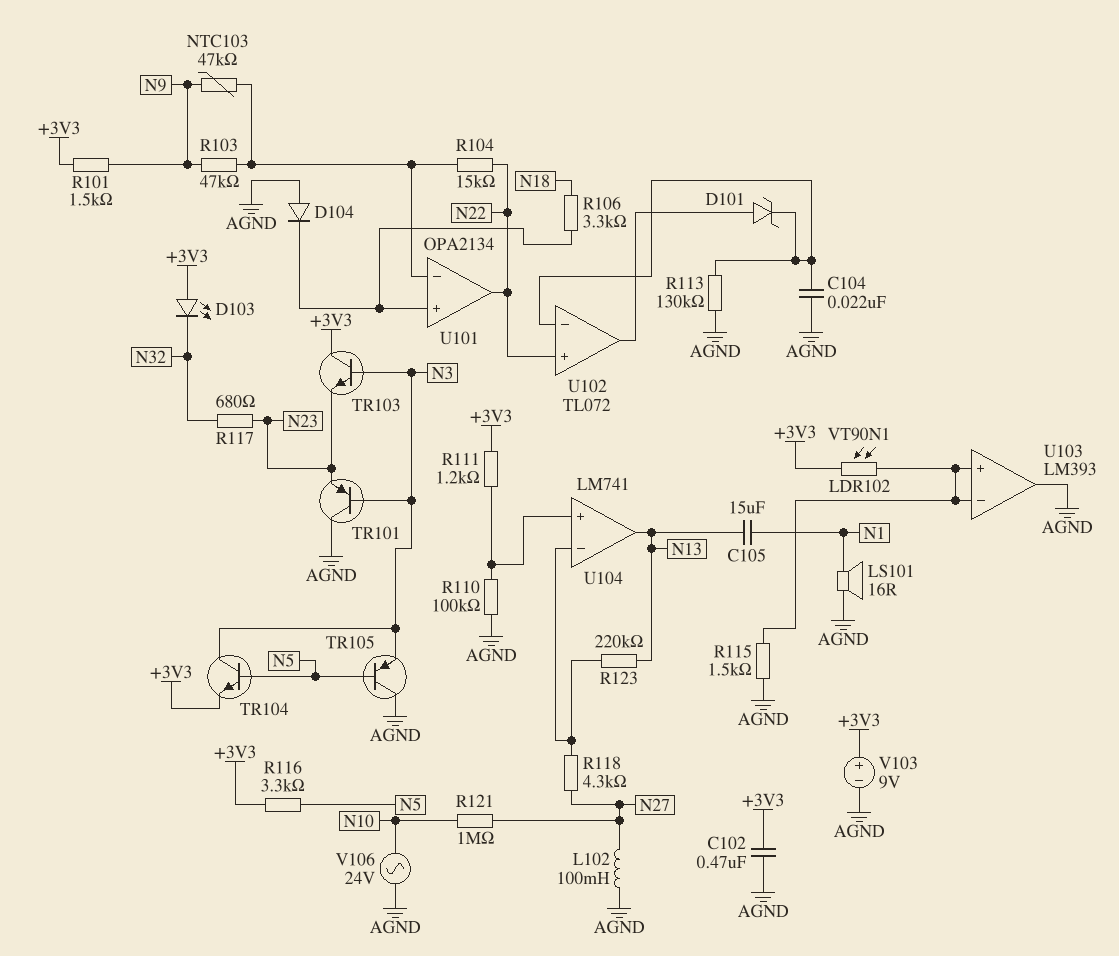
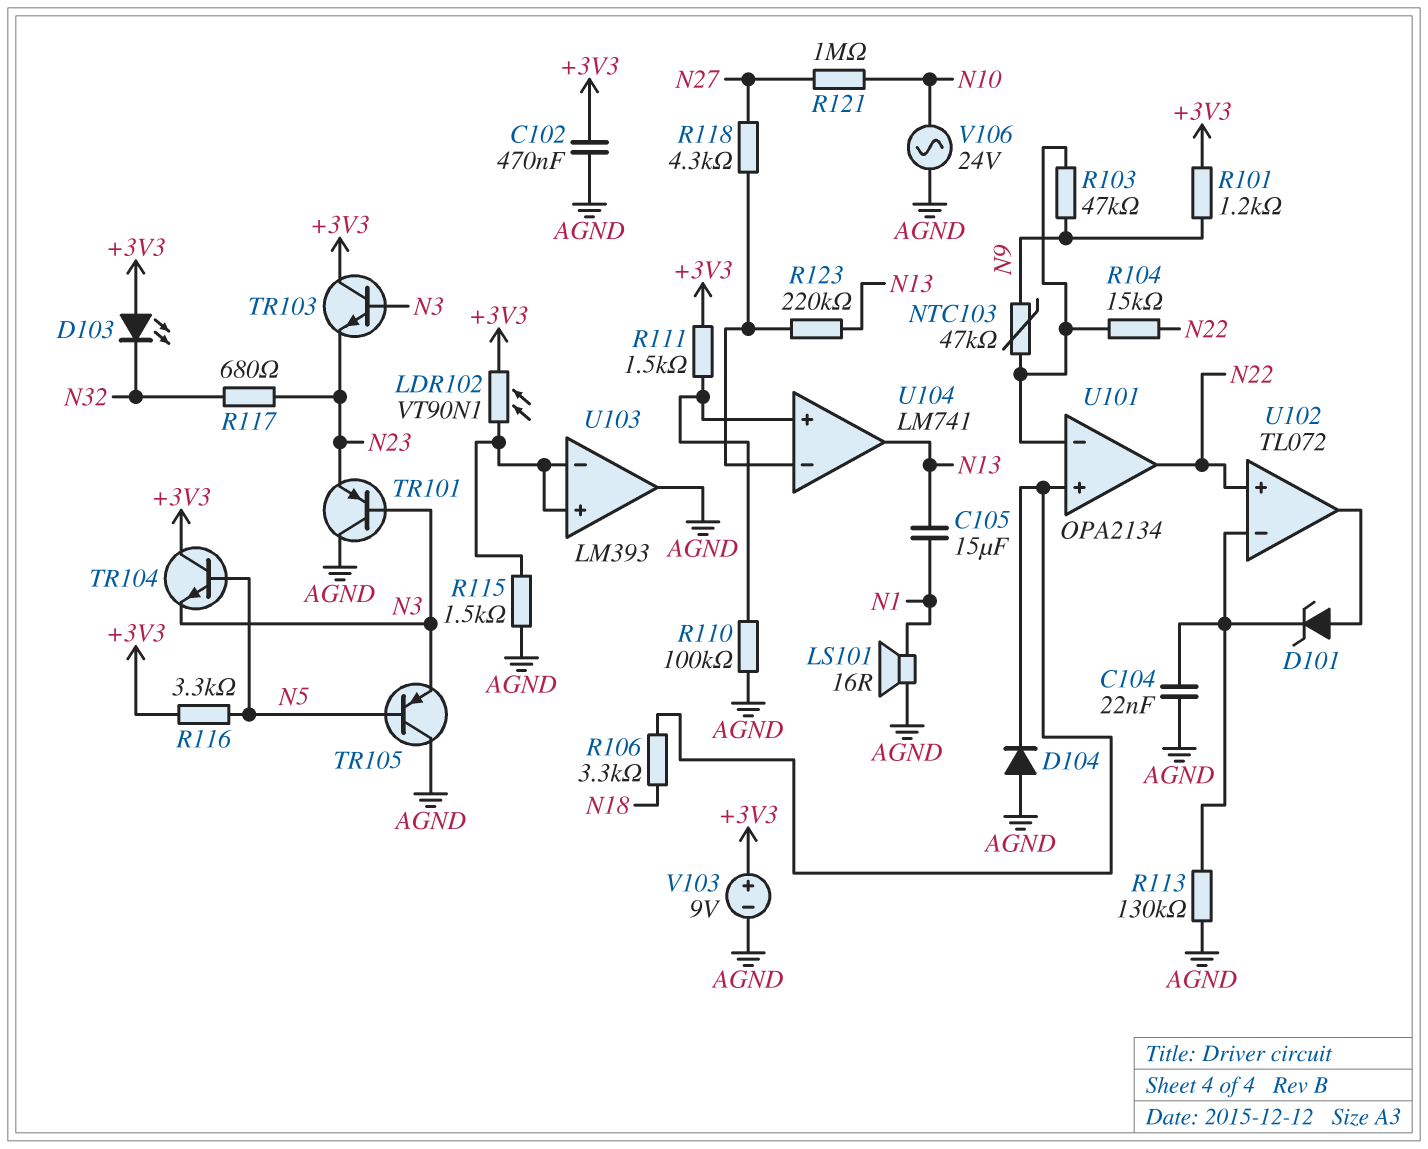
L102: 100mH (AGND, N27) -> none
R101: 1.5k (+3V3, N9) -> 1.2k (+3V3, N9)
R111: 1.2k (+3V3, U104/in+) -> 1.5k (+3V3, U104/in+)
TR104: NPN (B N5, C N3, E +3V3) -> NPN (B N5, C +3V3, E N3)

